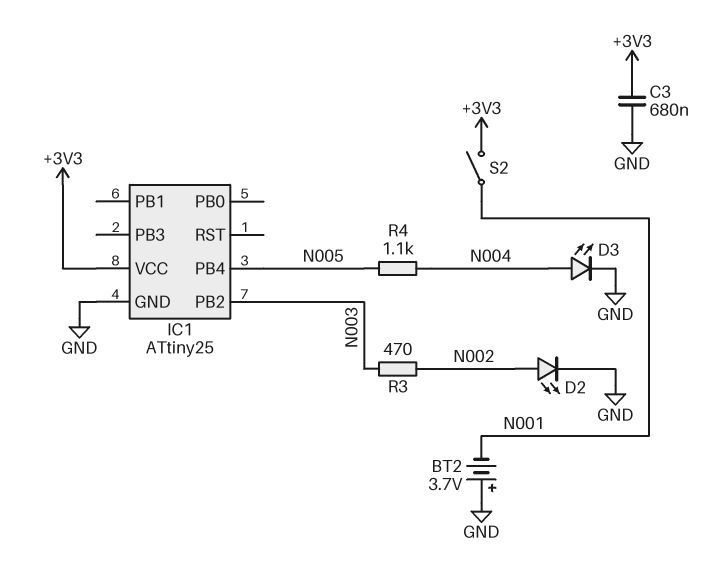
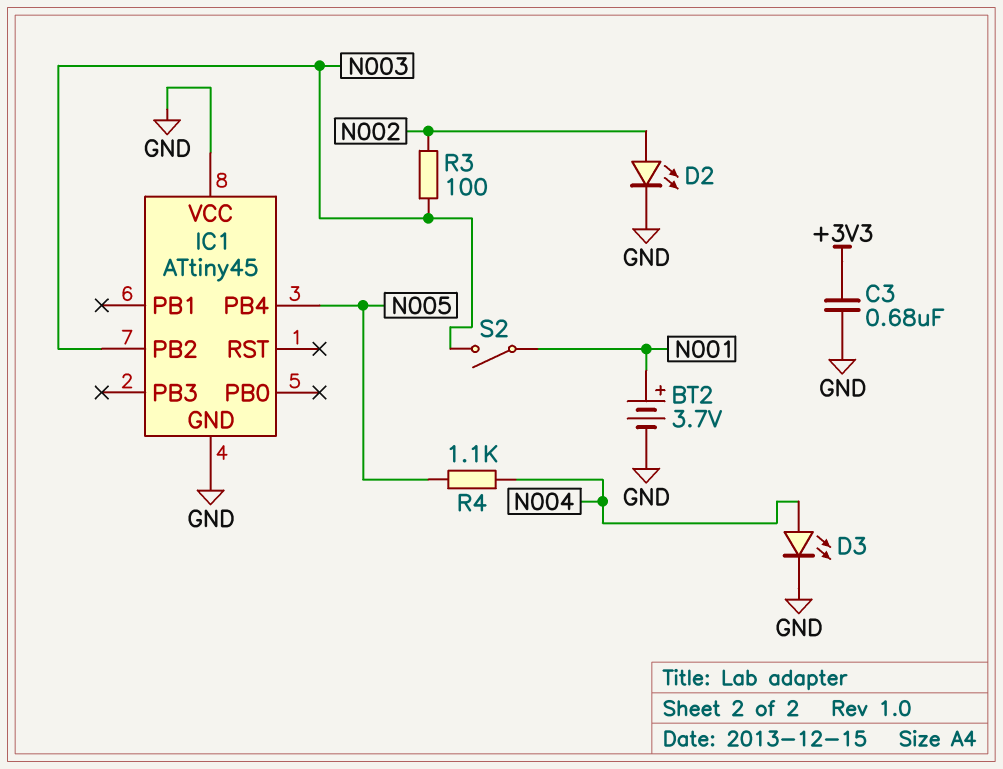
BT2: 3.7V (plus GND, minus N001) -> 3.7V (plus N001, minus GND)
IC1: ATtiny25 -> ATtiny45
IC1 pin VCC: +3V3 -> GND
R3: 470 (N002, N003) -> 100 (N002, N003)
S2: switch (+3V3, N001) -> switch (N001, N003)

